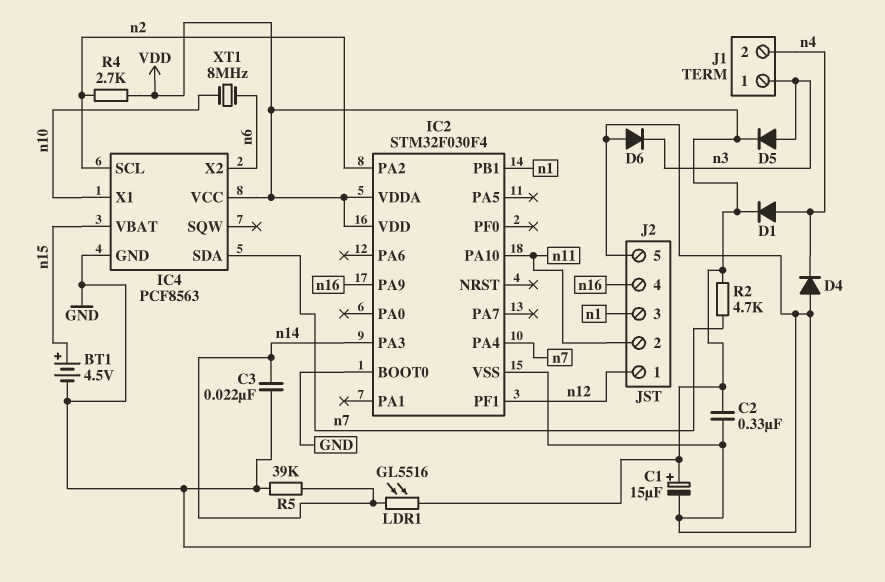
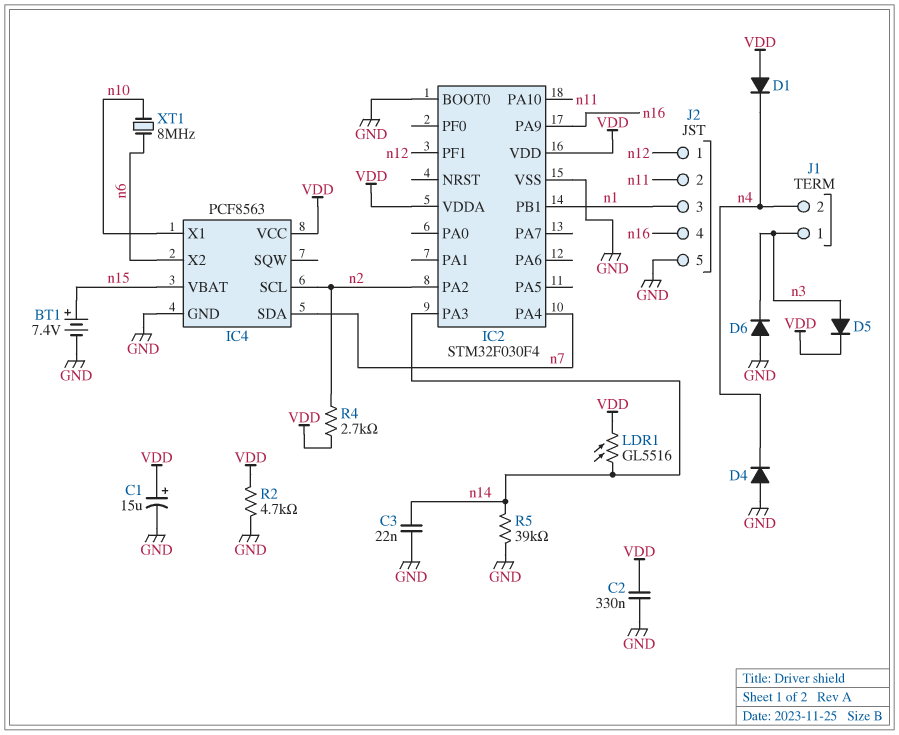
BT1: 4.5V (plus n15, minus GND) -> 7.4V (plus n15, minus GND)
D1: diode (A n4, K VDD) -> diode (A VDD, K n4)
R2: 4.7k (VDD, n7) -> 4.7k (GND, VDD)

